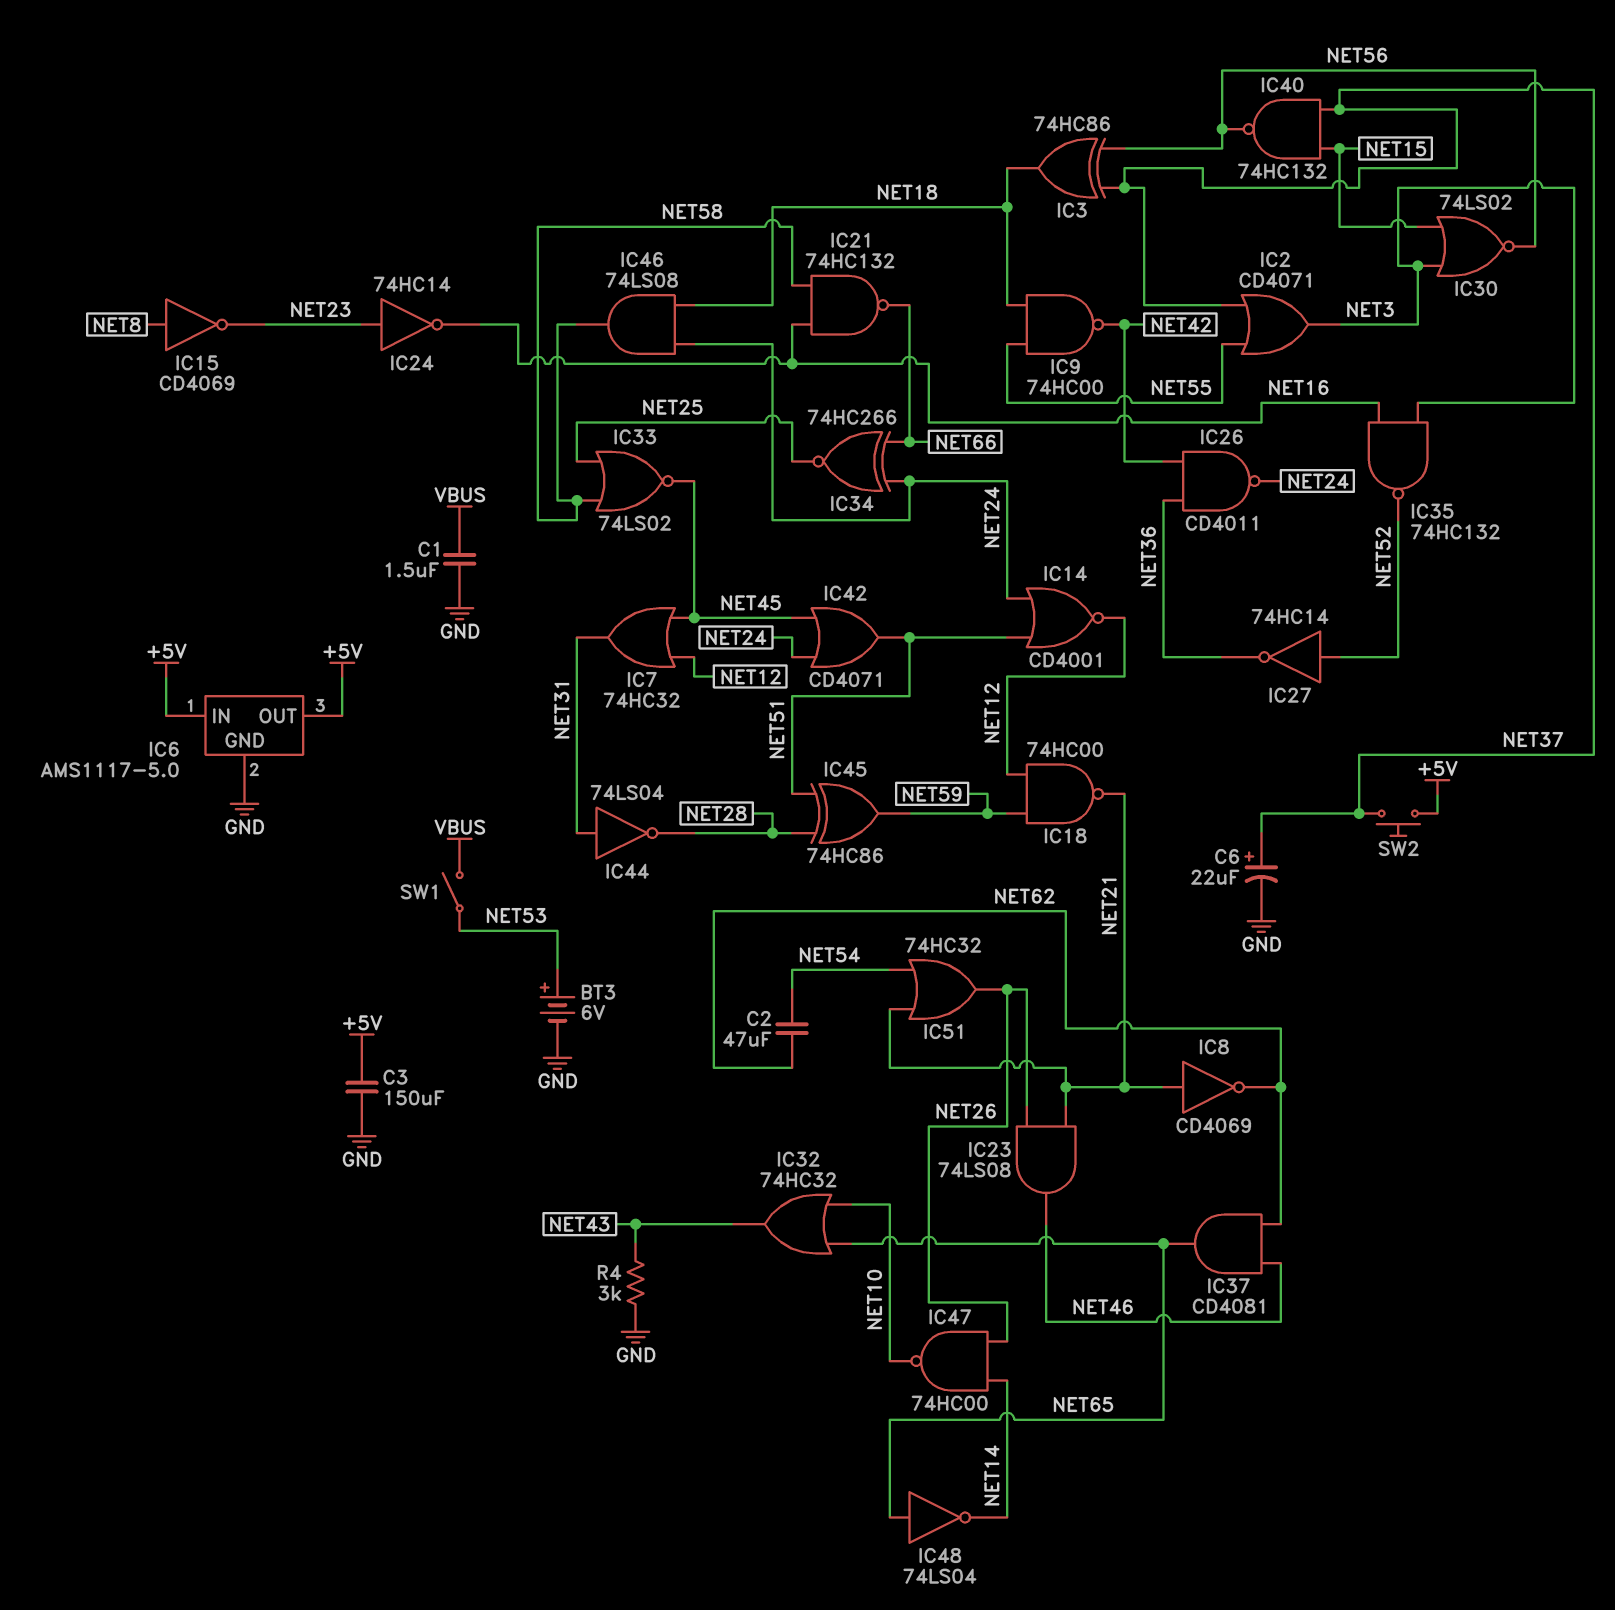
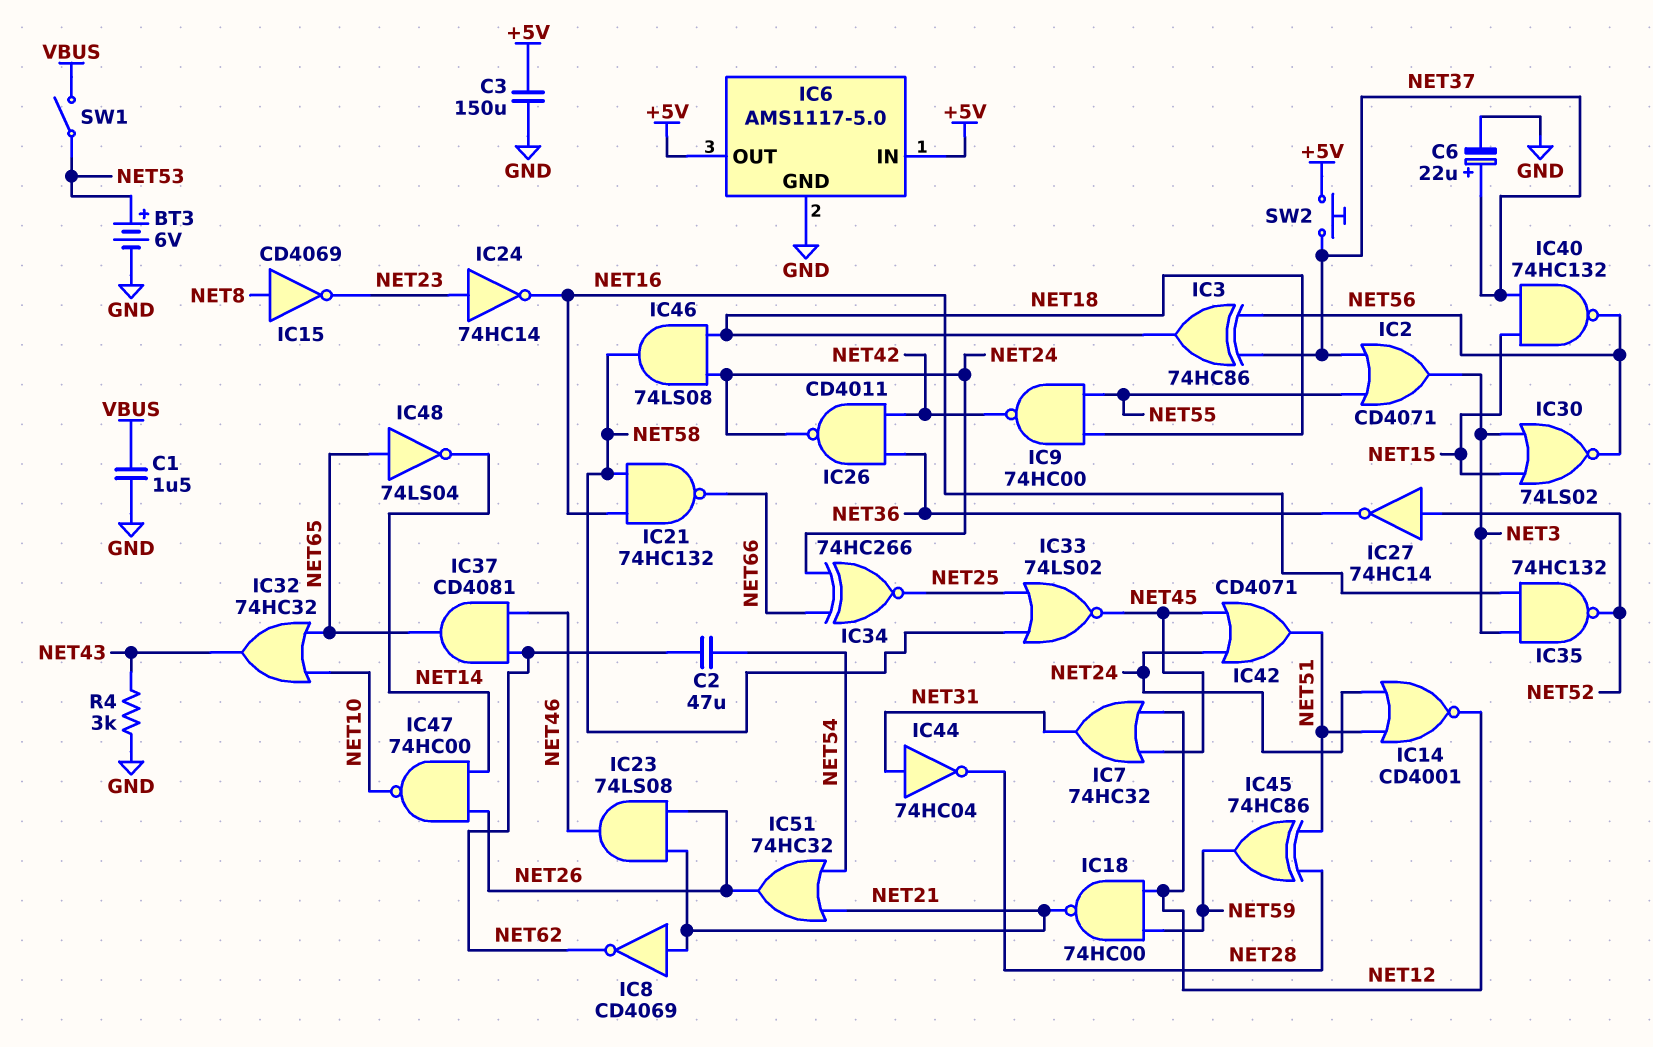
IC44: NOT 74LS04 (in NET31, out NET28) -> NOT 74HC04 (in NET31, out NET28)

